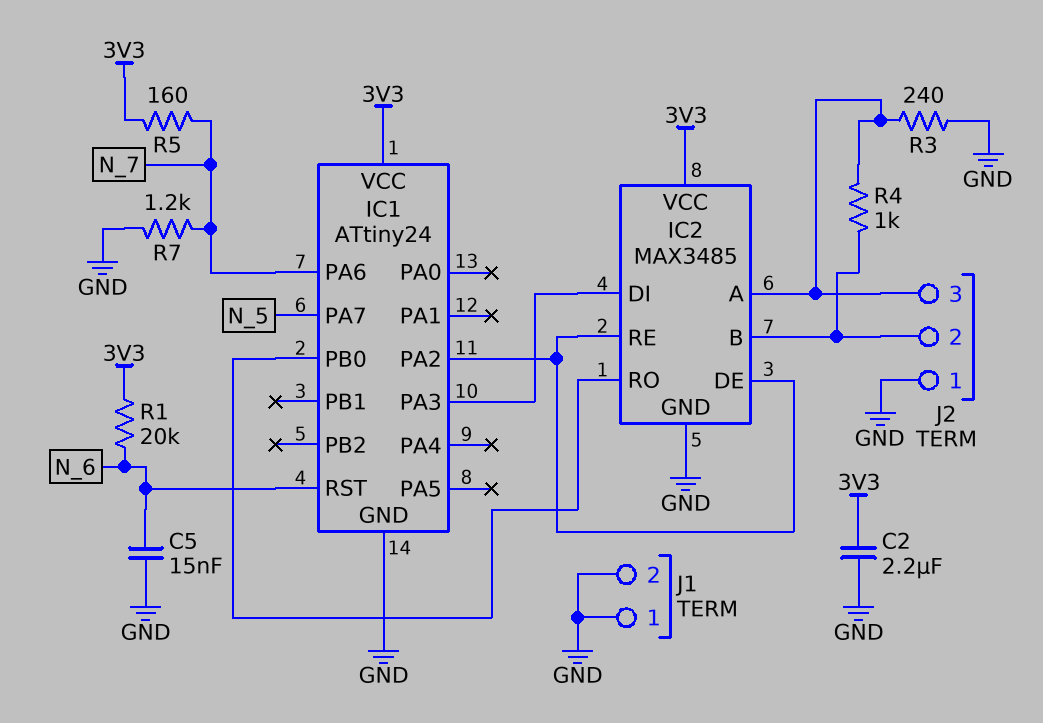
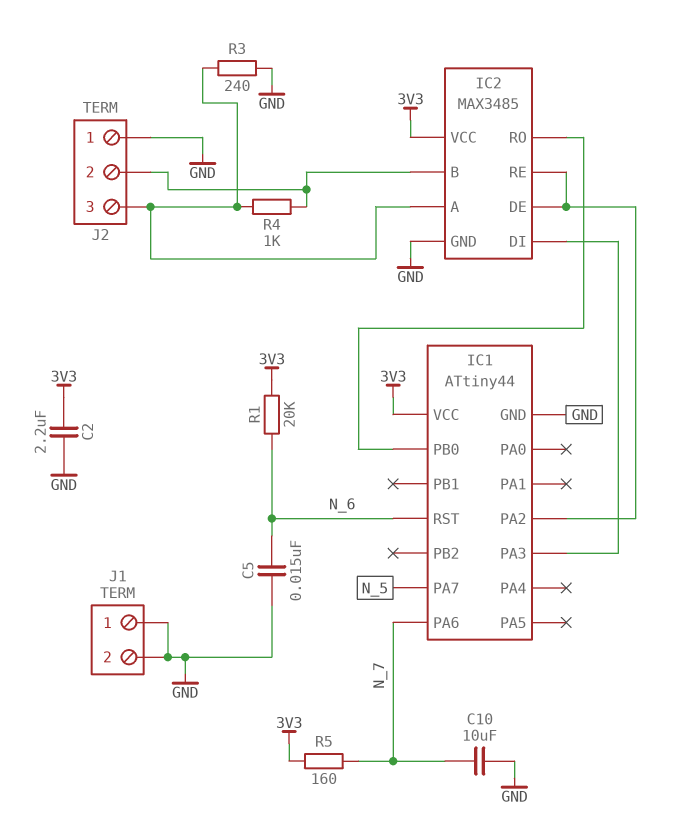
C10: none -> 10uF (GND, N_7)
IC1: ATtiny24 -> ATtiny44
R7: 1.2k (GND, N_7) -> none

